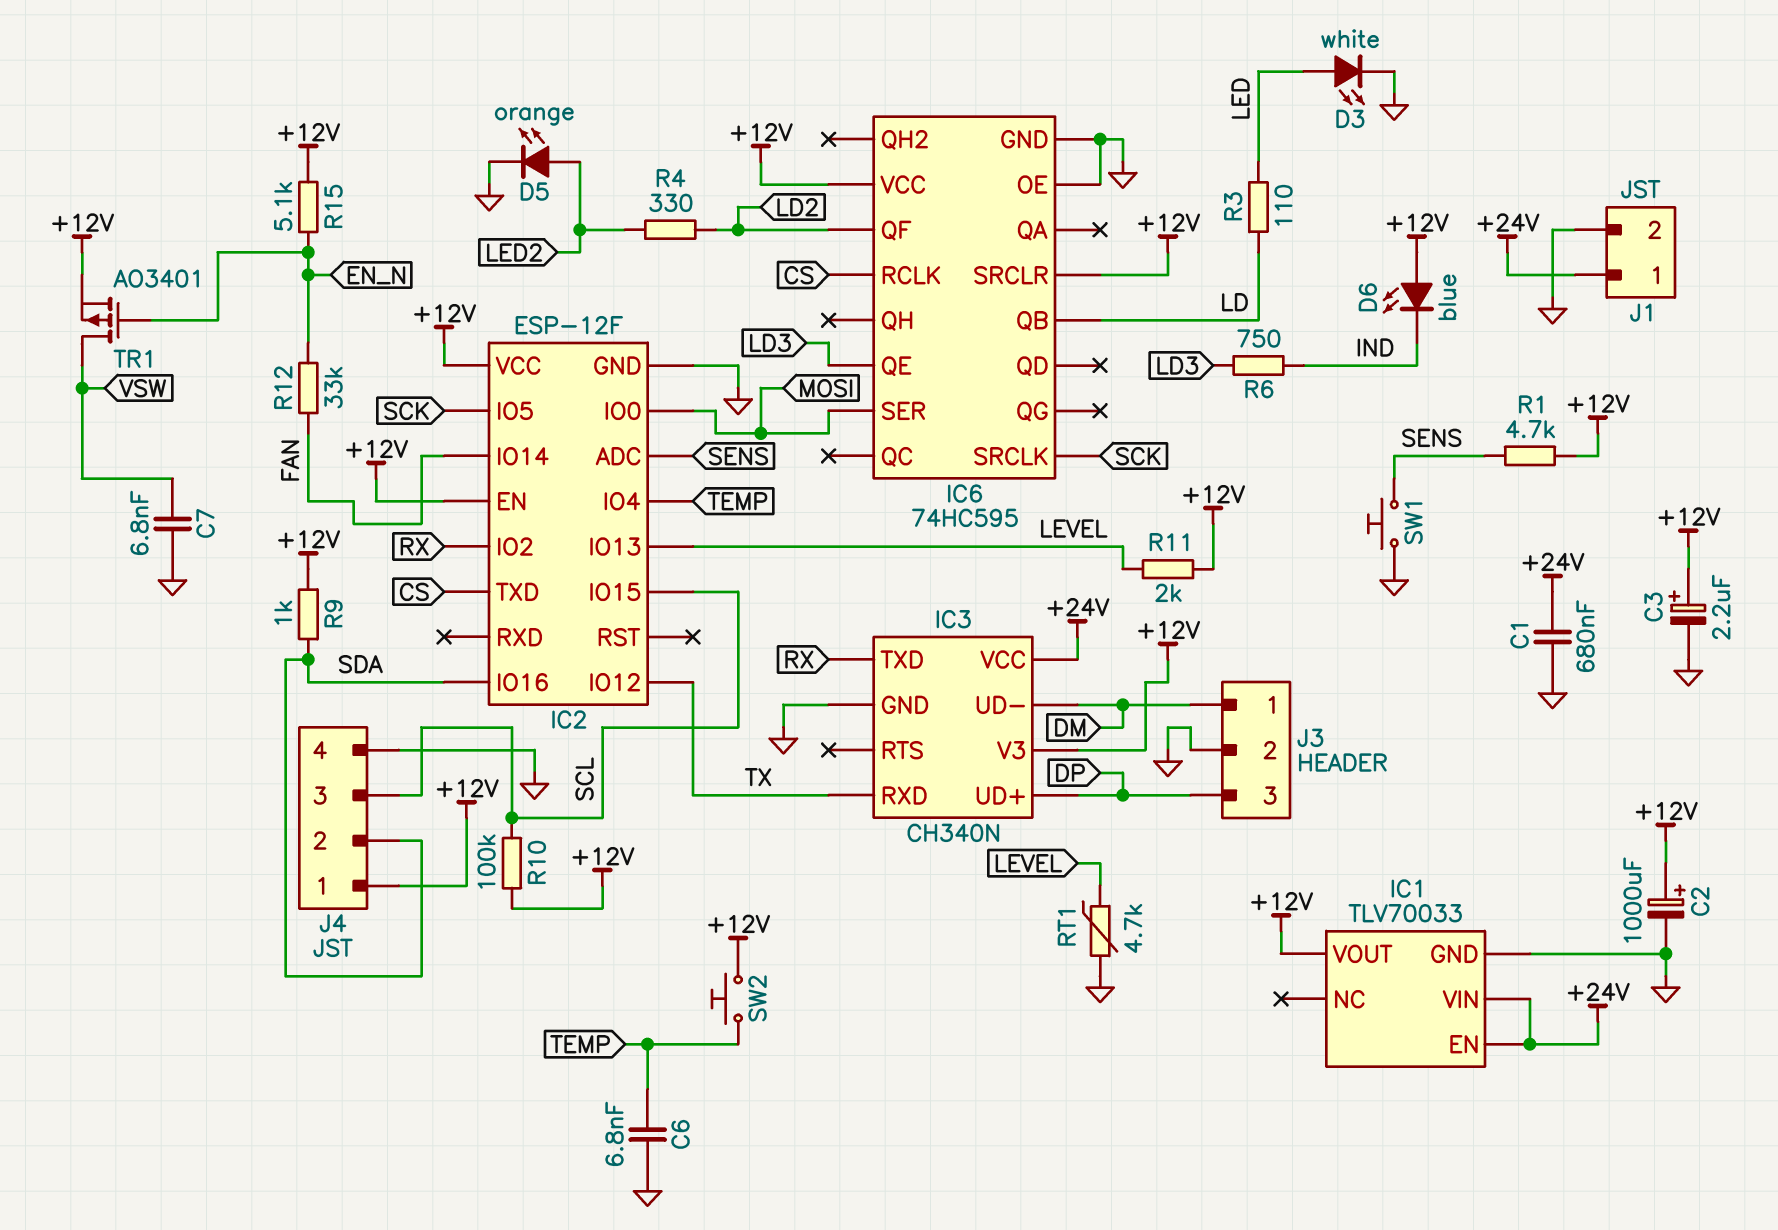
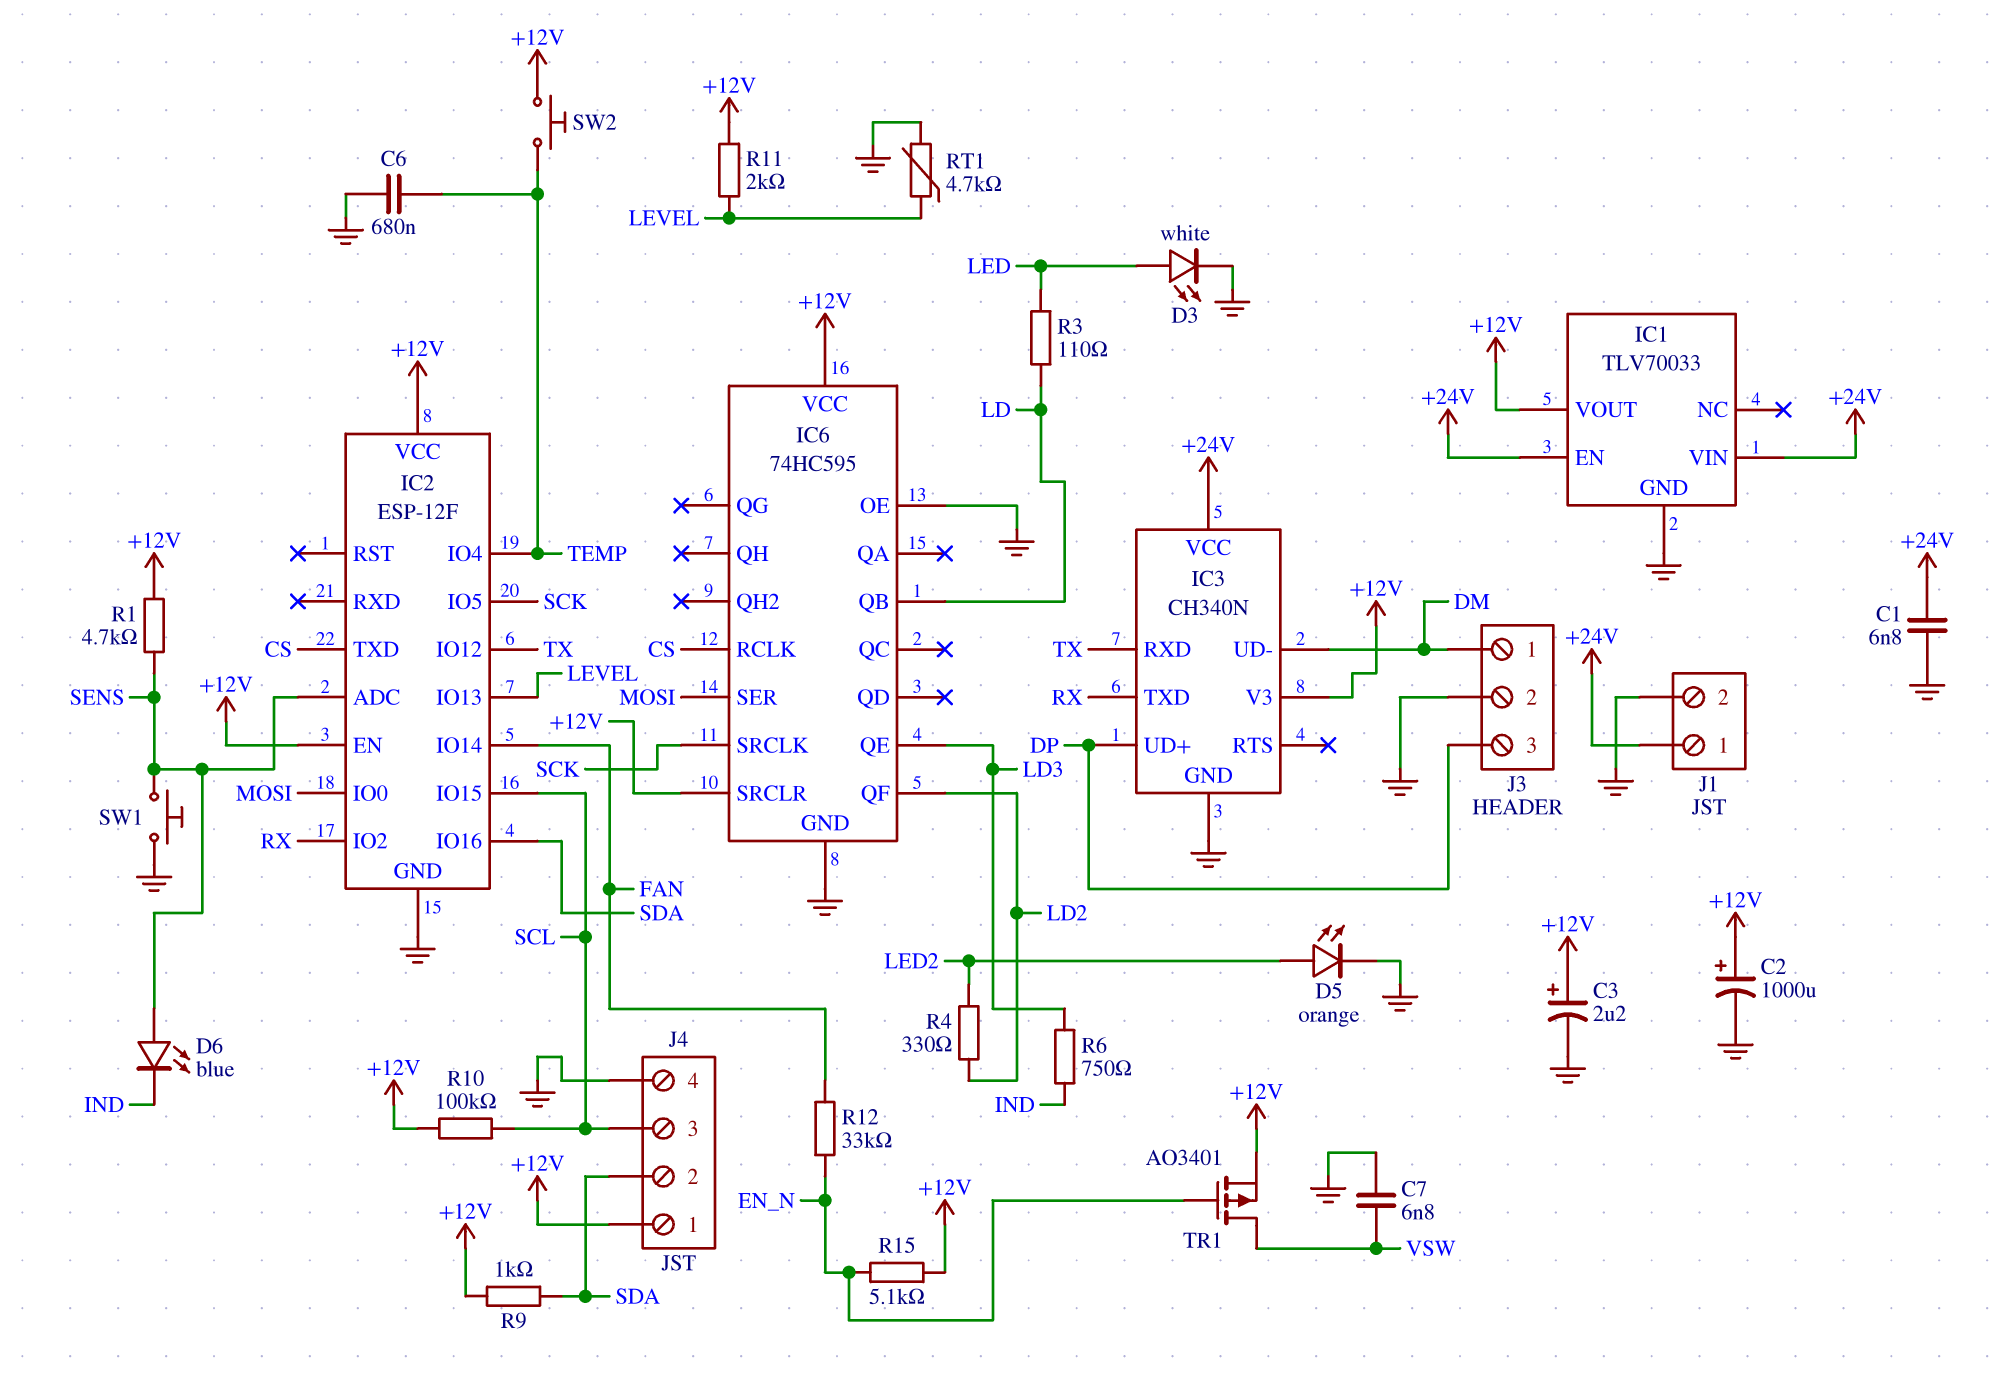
C1: 680nF (+24V, GND) -> 6.8nF (+24V, GND)
C6: 6.8nF (GND, TEMP) -> 680nF (GND, TEMP)
D6: LED blue (A +12V, K IND) -> LED blue (A SENS, K IND)

